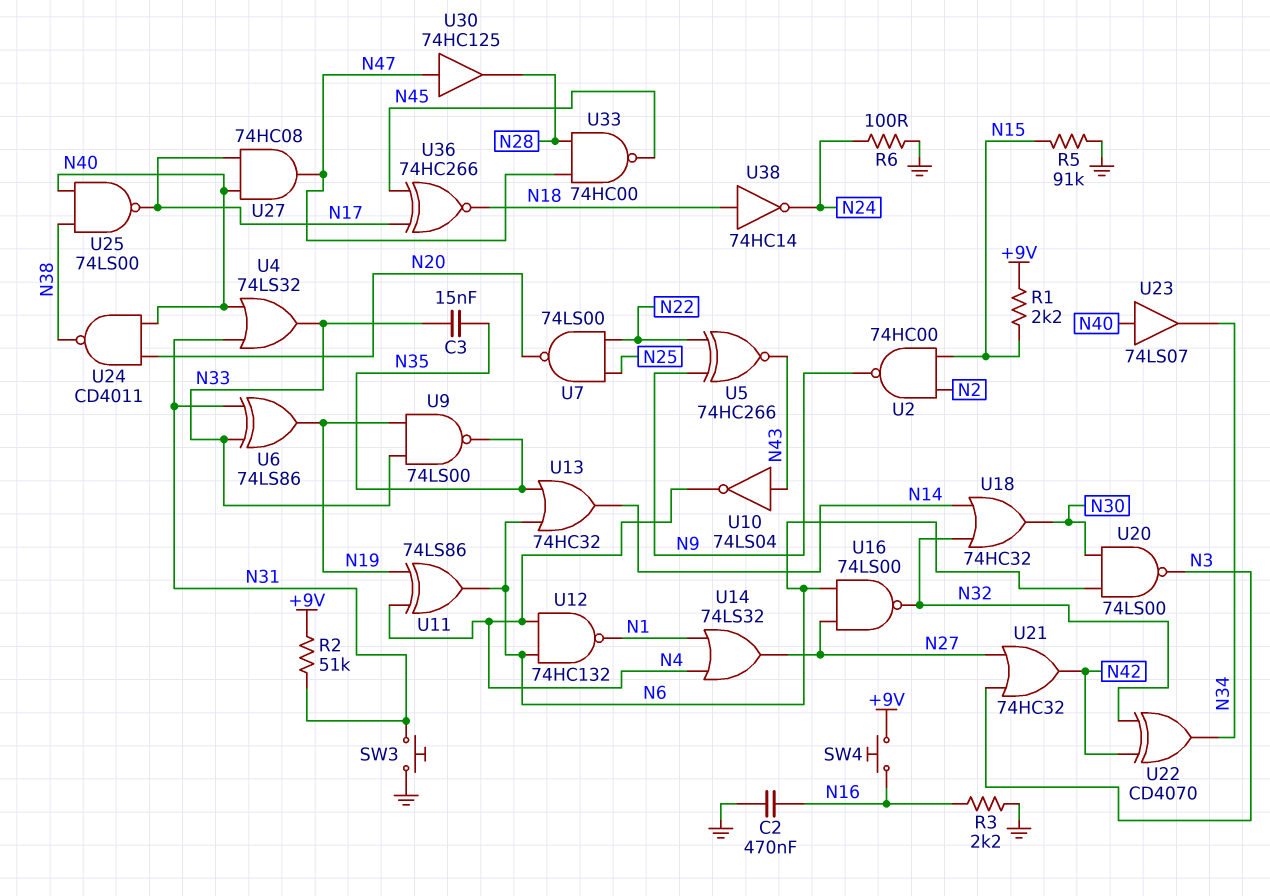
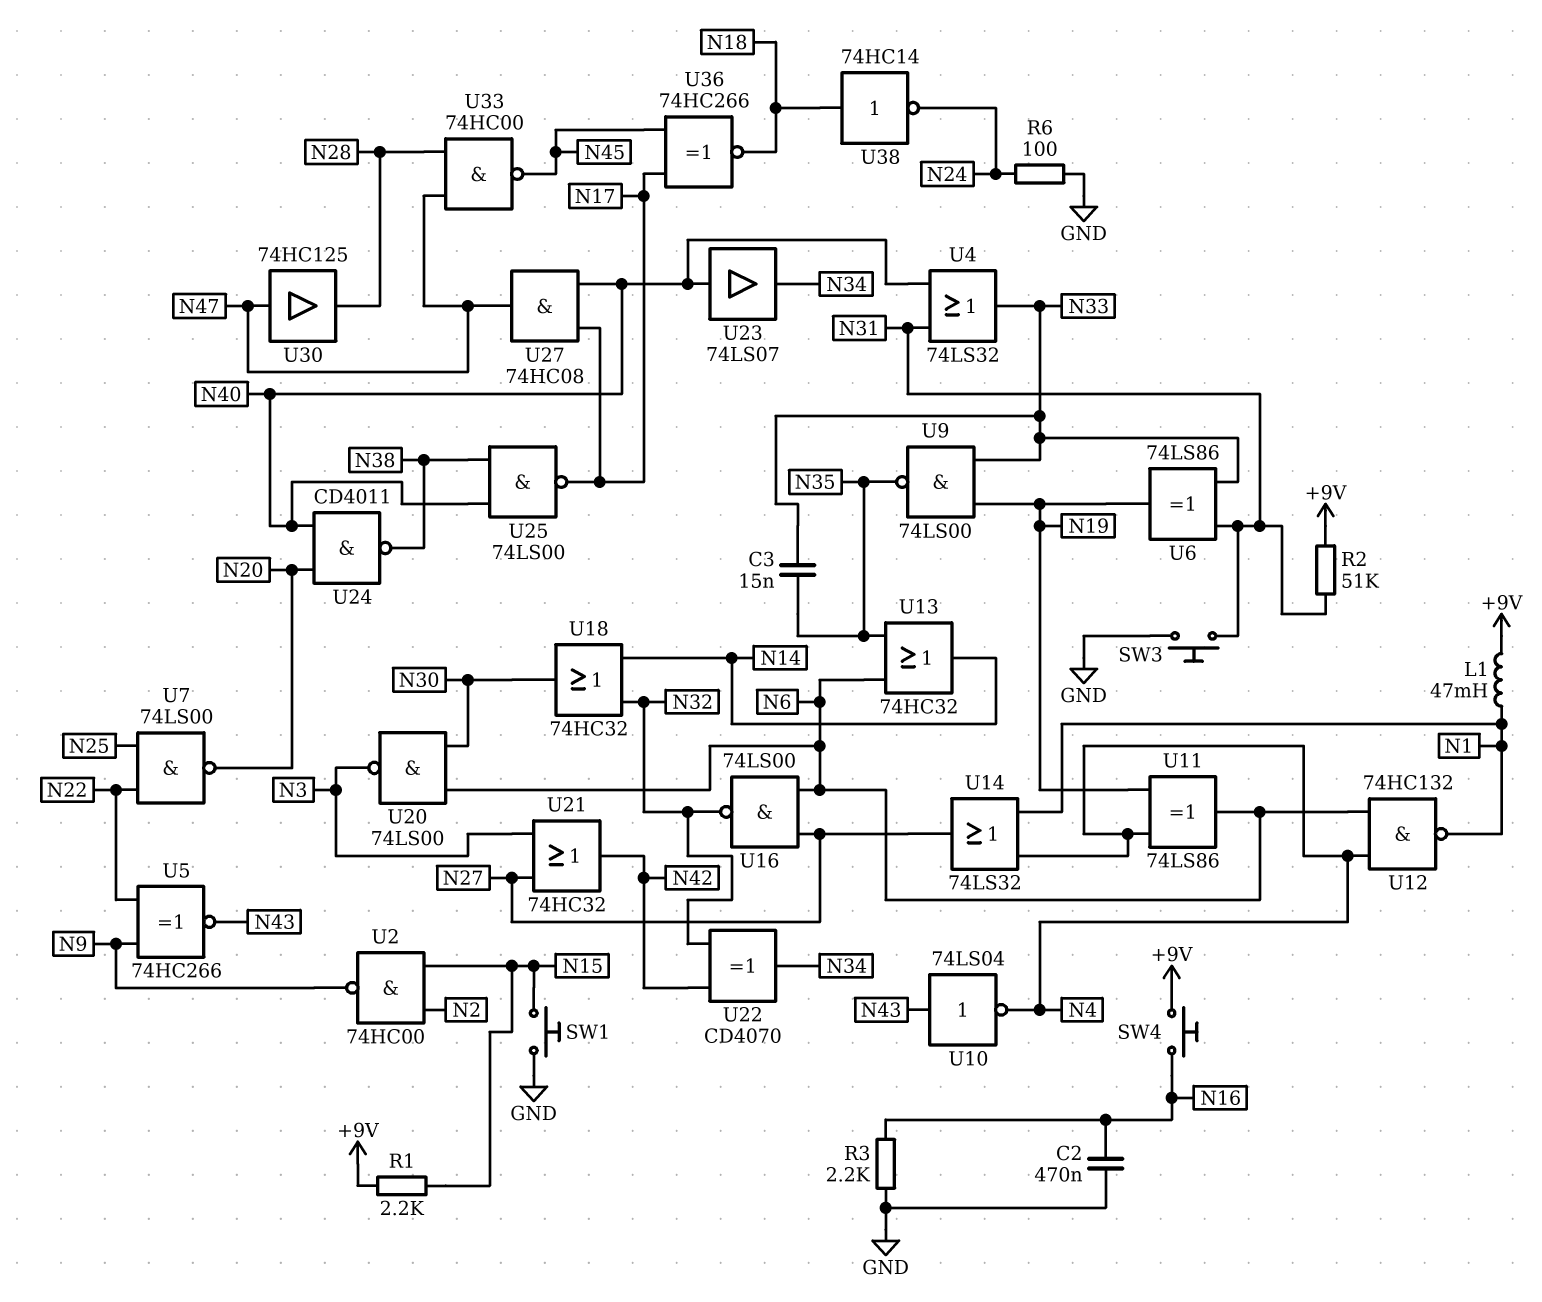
L1: none -> 47mH (+9V, N1)
R5: 91k (GND, N15) -> none
SW1: none -> button (GND, N15)

